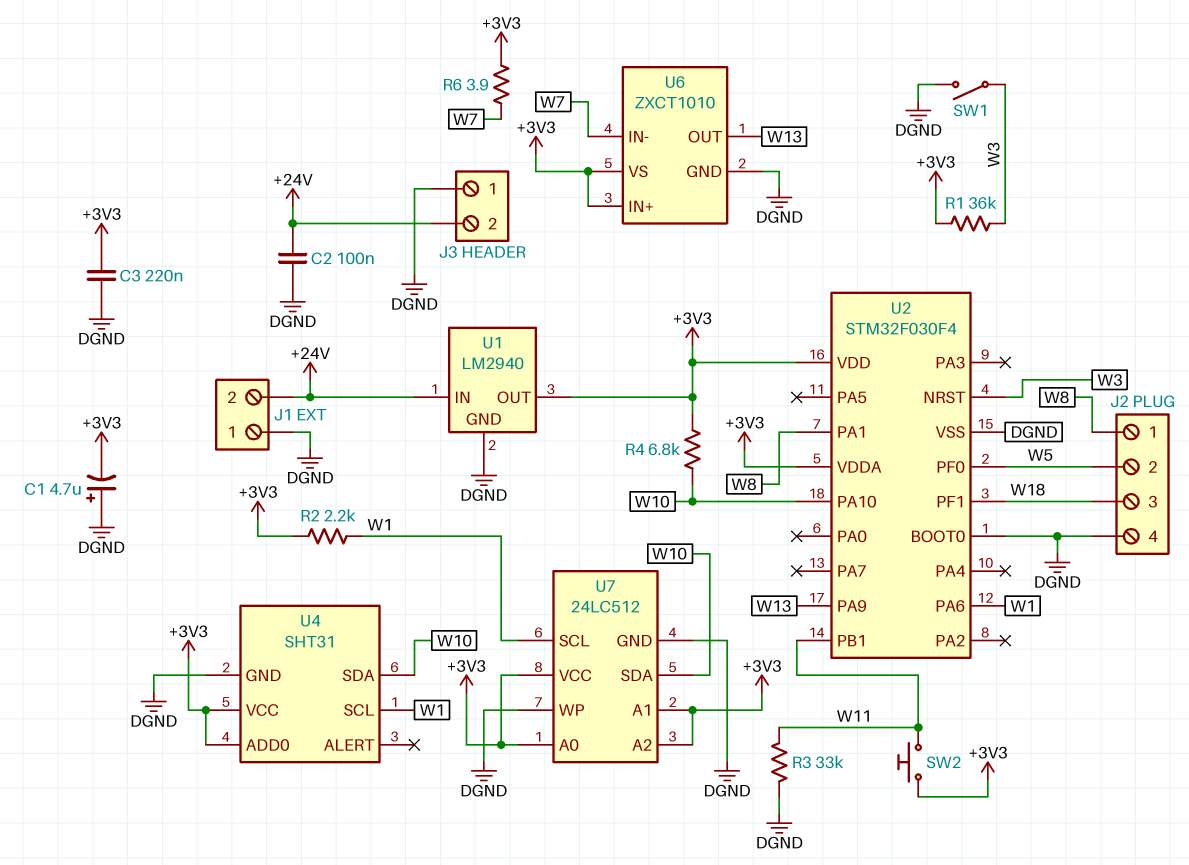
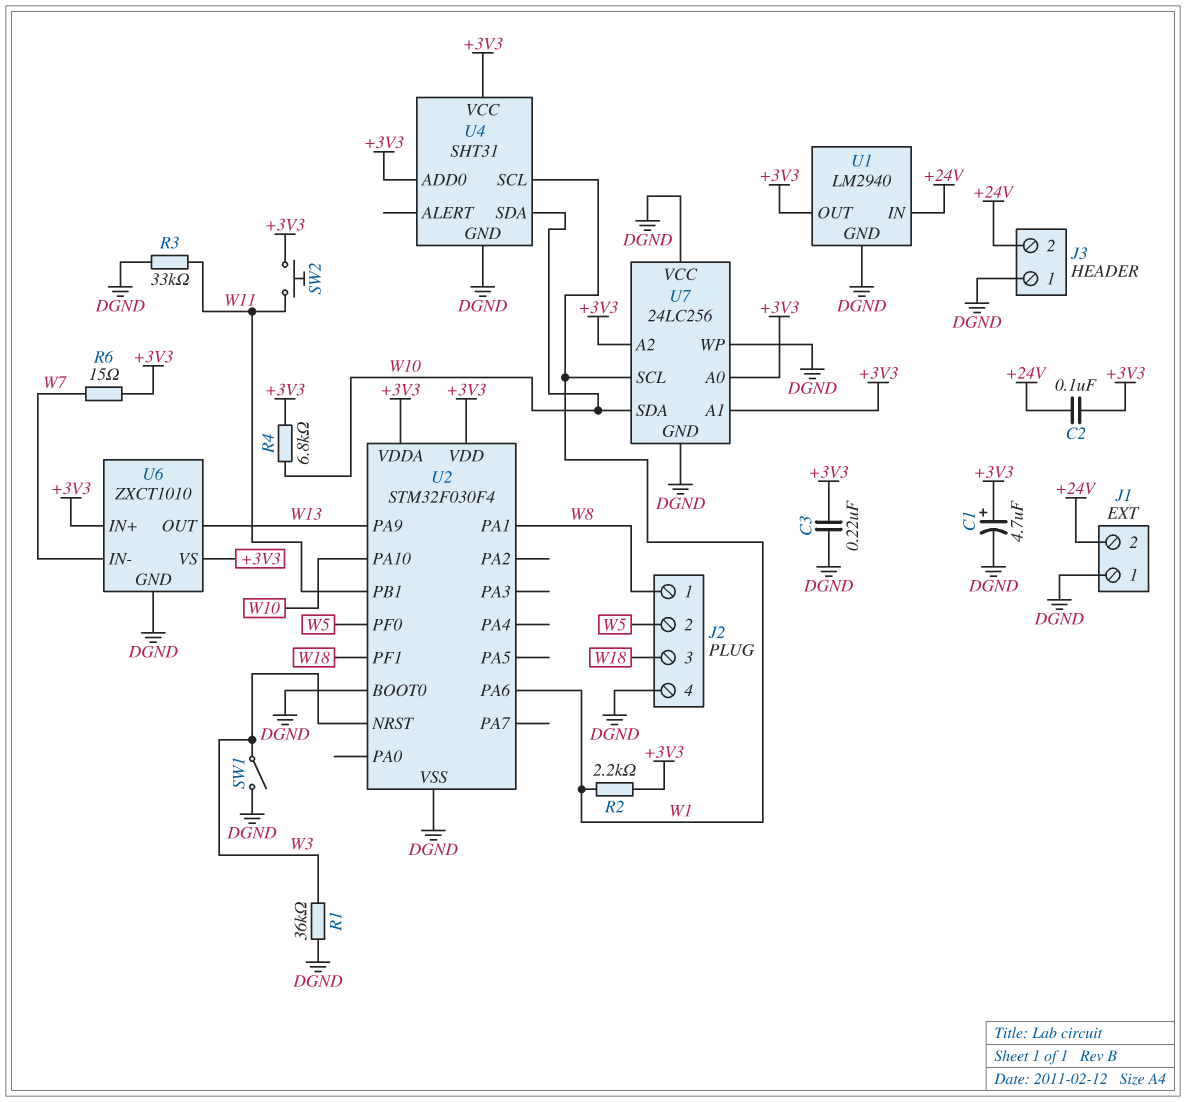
C1: 4.7uF (plus DGND, minus +3V3) -> 4.7uF (plus +3V3, minus DGND)
C2: 100nF (+24V, DGND) -> 100nF (+3V3, +24V)
R1: 36k (+3V3, W3) -> 36k (DGND, W3)
R6: 3.9 (+3V3, W7) -> 15 (+3V3, W7)
U7: 24LC512 -> 24LC256
U7 pin VCC: +3V3 -> DGND

